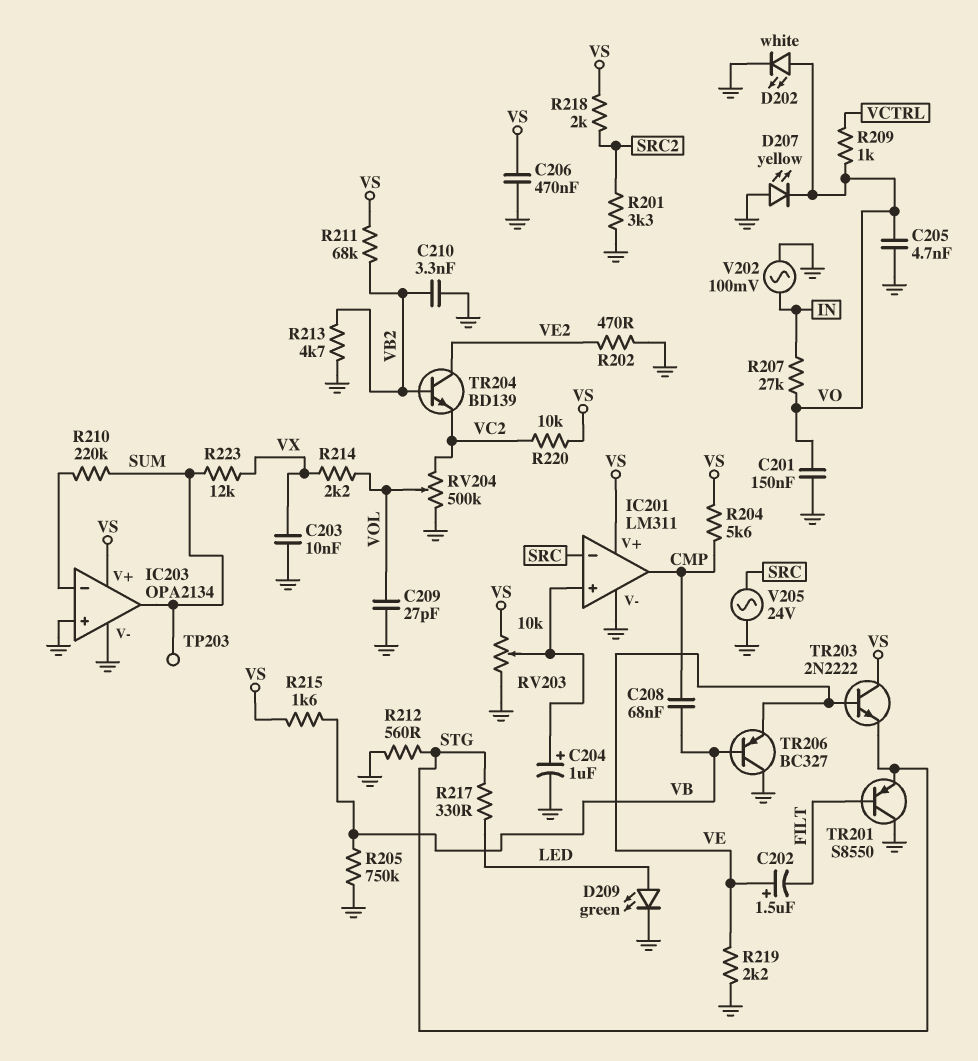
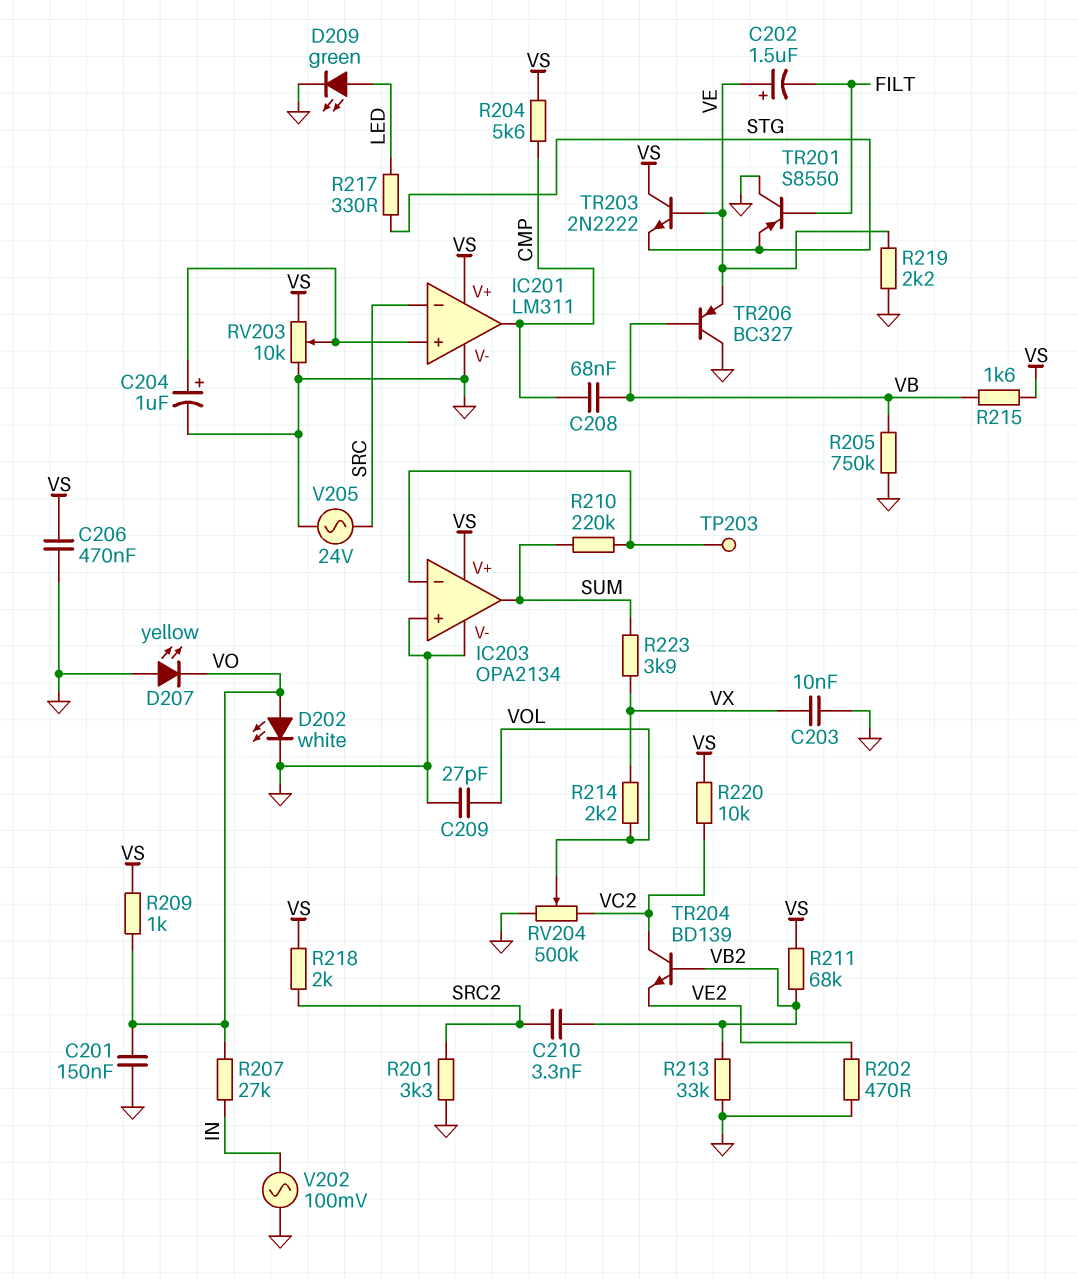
C205: 4.7nF (GND, VO) -> none
C210: 3.3nF (GND, VB2) -> 3.3nF (SRC2, VB2)
R209: 1k (VCTRL, VO) -> 1k (VO, VS)
R212: 560 (GND, STG) -> none
R213: 4.7k (GND, VB2) -> 33k (GND, VB2)
R223: 12k (SUM, VX) -> 3.9k (SUM, VX)
TP203: test point (SUM) -> test point (IC203/in-)
TR204: NPN BD139 (B VB2, C VE2, E VC2) -> NPN BD139 (B VB2, C VC2, E VE2)

